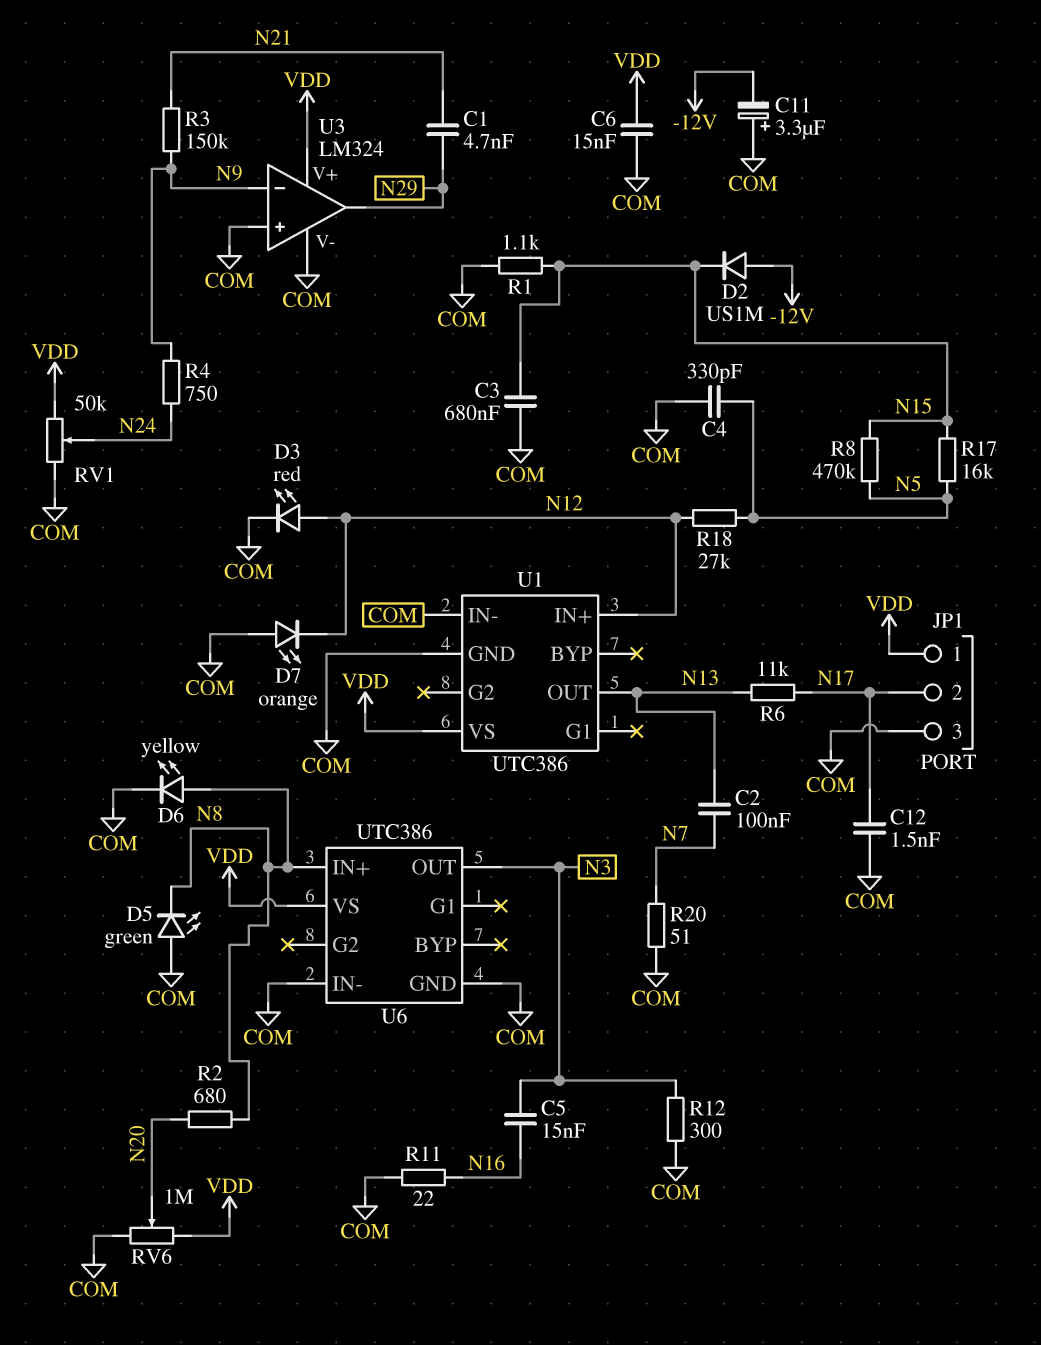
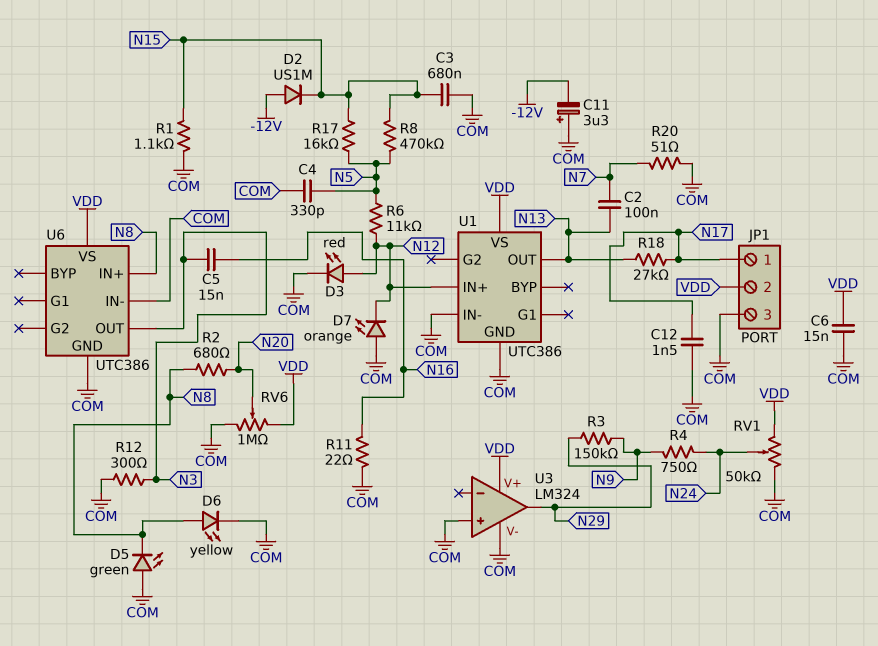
C1: 4.7nF (N21, N29) -> none
JP1 pin 1: VDD -> N17
JP1 pin 2: N17 -> VDD
R3: 150k (N9, N21) -> 150k (N9, N29)
R6: 11k (N13, N17) -> 11k (N5, N12)
R18: 27k (N5, N12) -> 27k (N13, N17)
U3 pin in-: N9 -> none

